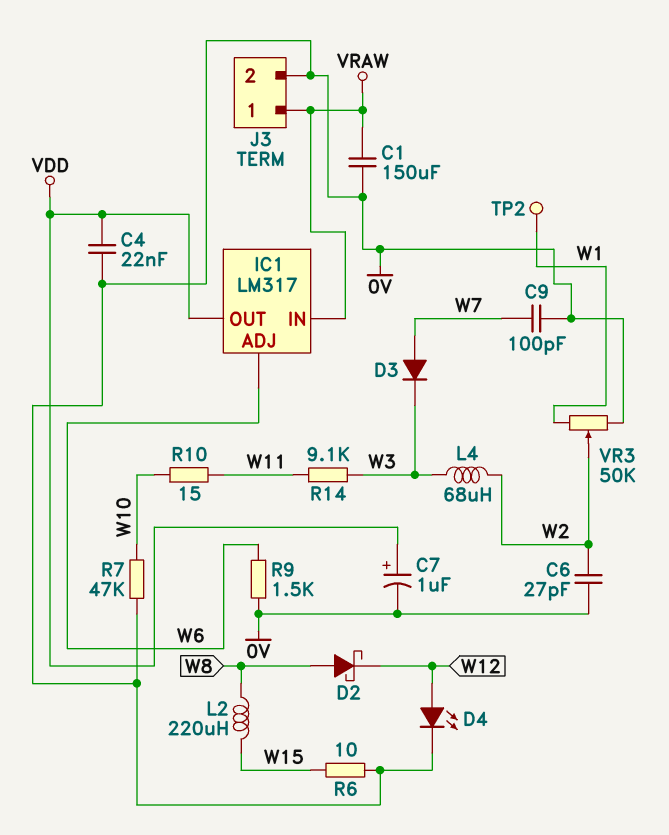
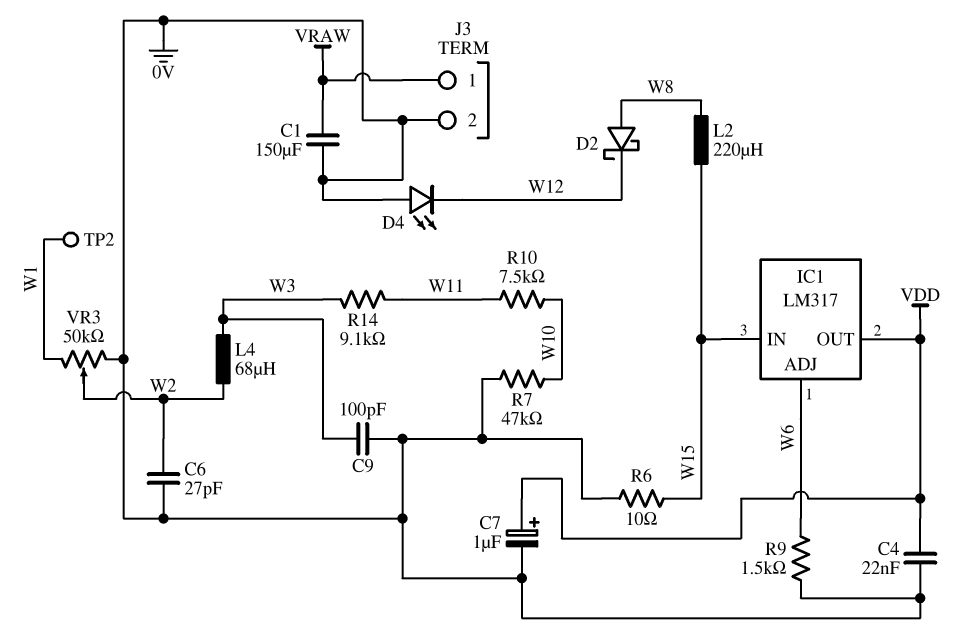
C9: 100pF (0V, W7) -> 100pF (0V, W3)
D3: diode (A W7, K W3) -> none
D4: LED (A W12, K 0V) -> LED (A 0V, K W12)
IC1 pin IN: VRAW -> W15
R10: 15 (W10, W11) -> 7.5k (W10, W11)

